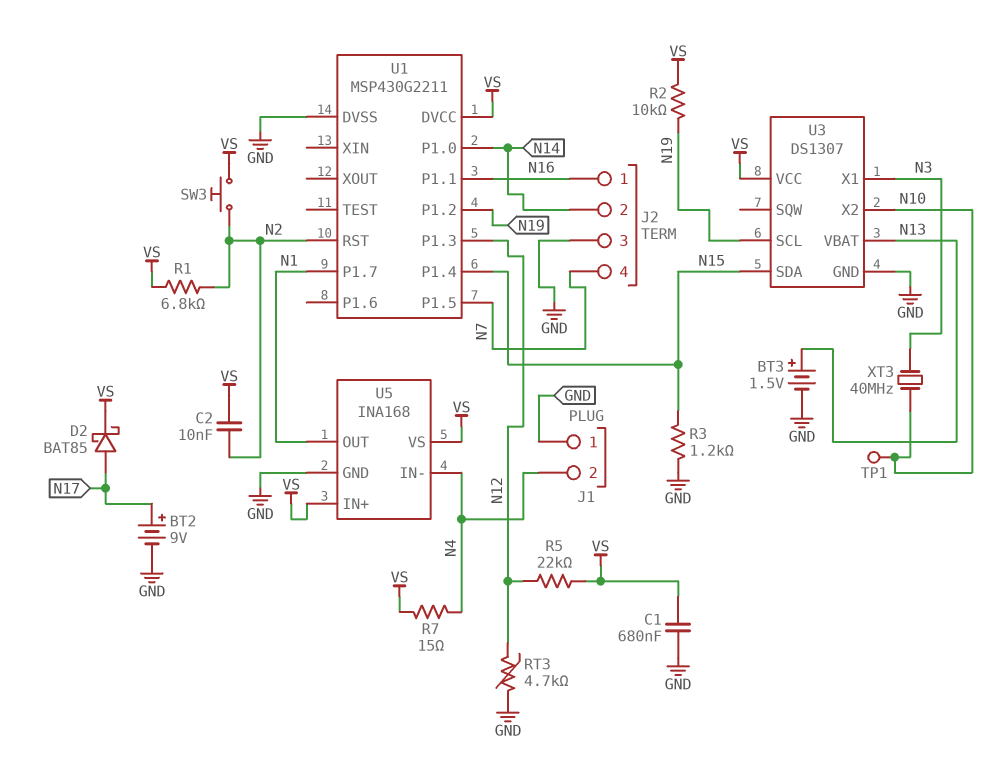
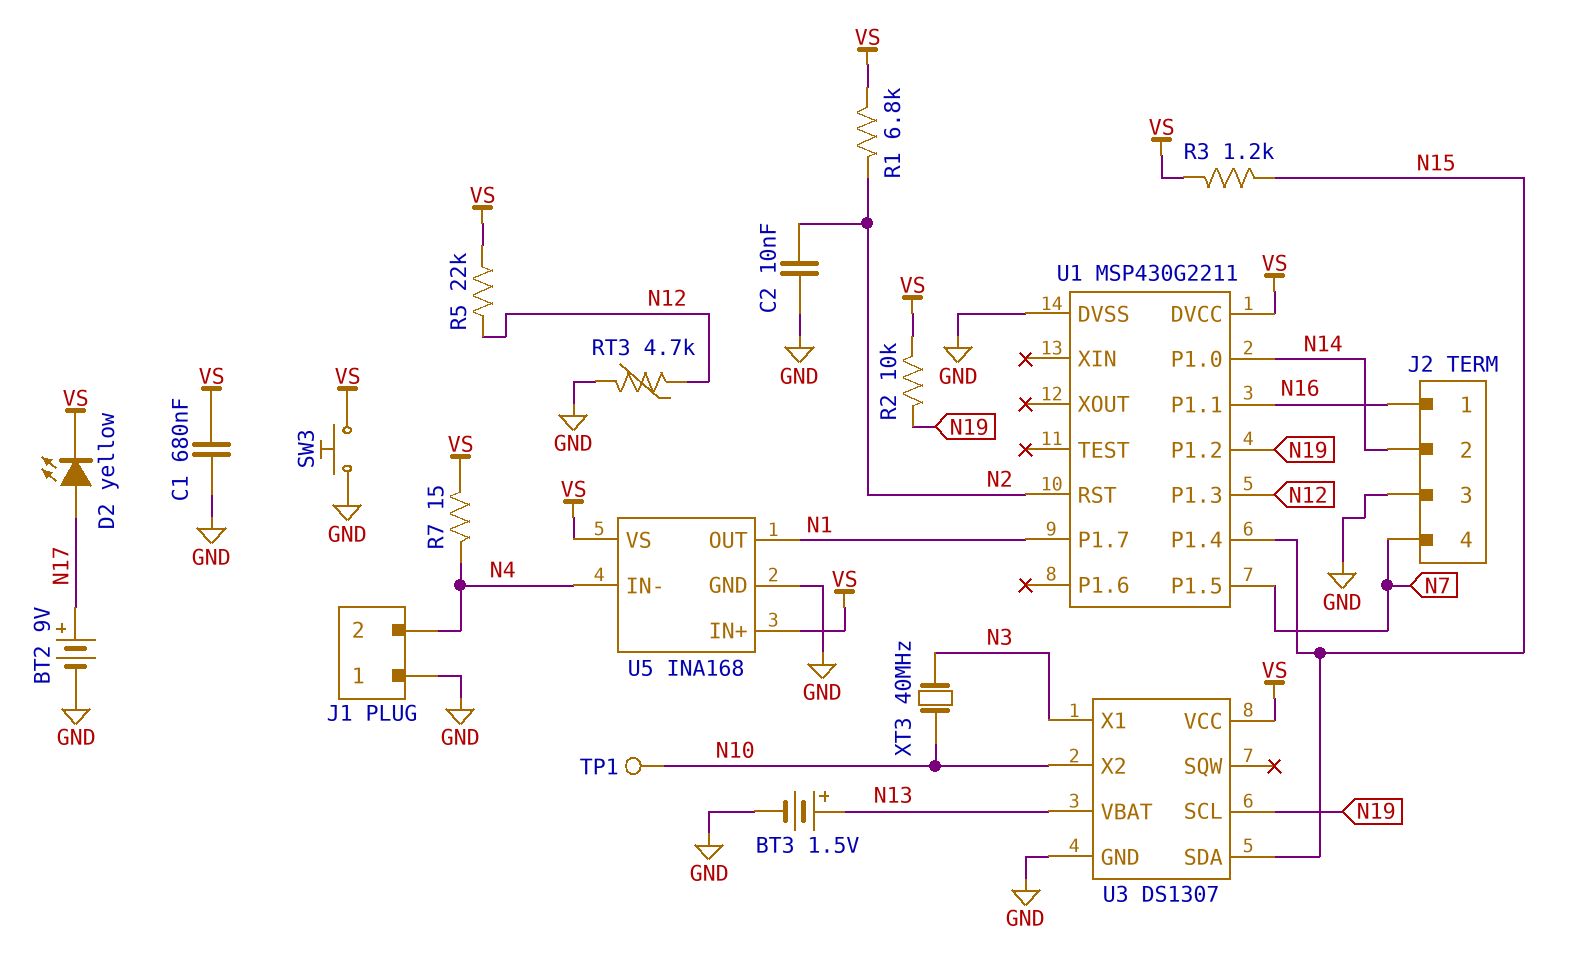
C2: 10nF (N2, VS) -> 10nF (GND, N2)
D2: schottky BAT85 (A N17, K VS) -> LED yellow (A N17, K VS)
R3: 1.2k (GND, N15) -> 1.2k (N15, VS)
SW3: button (N2, VS) -> button (GND, VS)

